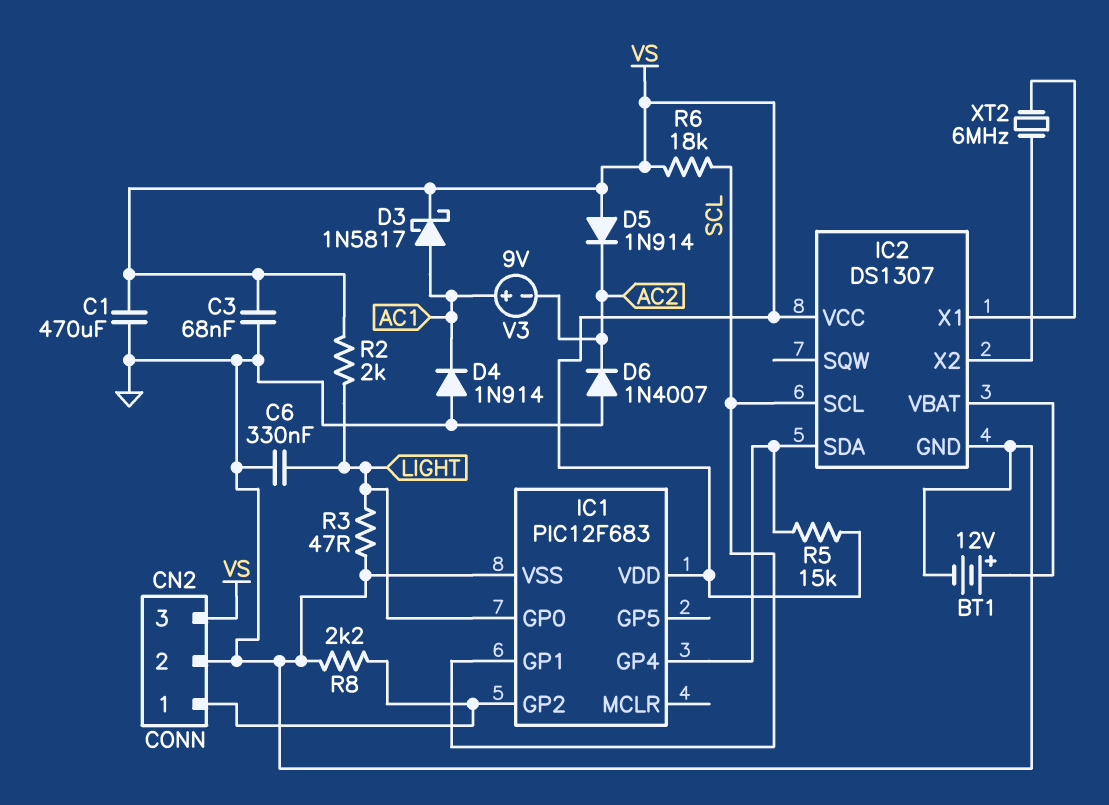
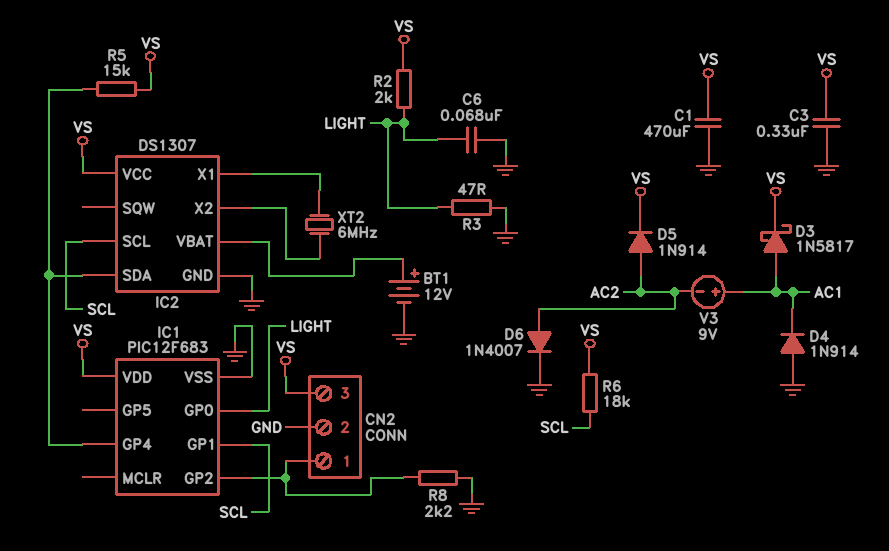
C3: 68nF (GND, VS) -> 330nF (GND, VS)
C6: 330nF (GND, LIGHT) -> 68nF (GND, LIGHT)
D5: diode 1N914 (A VS, K AC2) -> diode 1N914 (A AC2, K VS)
D6: diode 1N4007 (A GND, K AC2) -> diode 1N4007 (A AC2, K GND)

